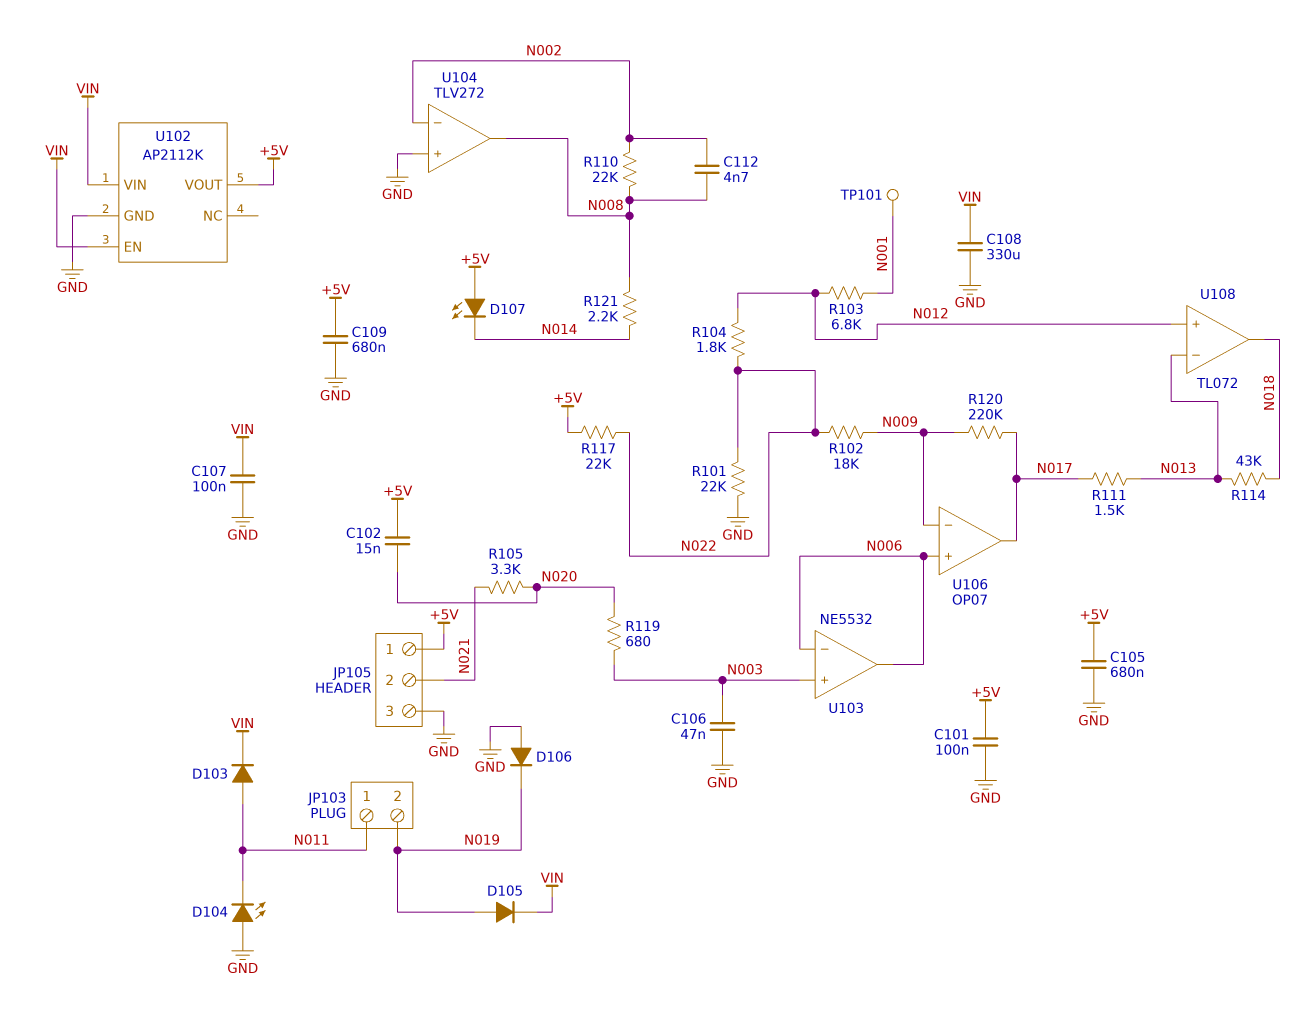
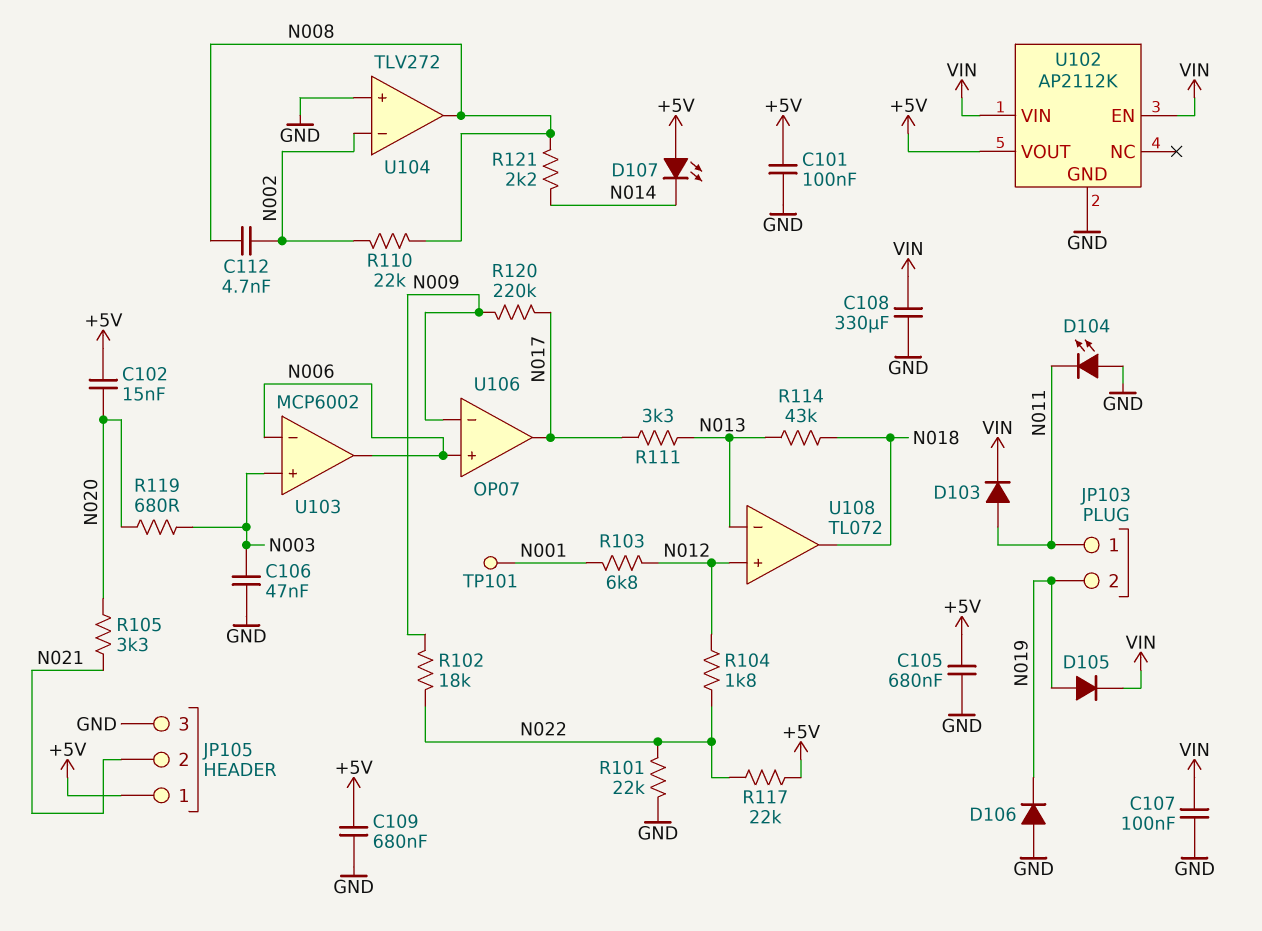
R111: 1.5k (N013, N017) -> 3.3k (N013, N017)
U103: NE5532 -> MCP6002

